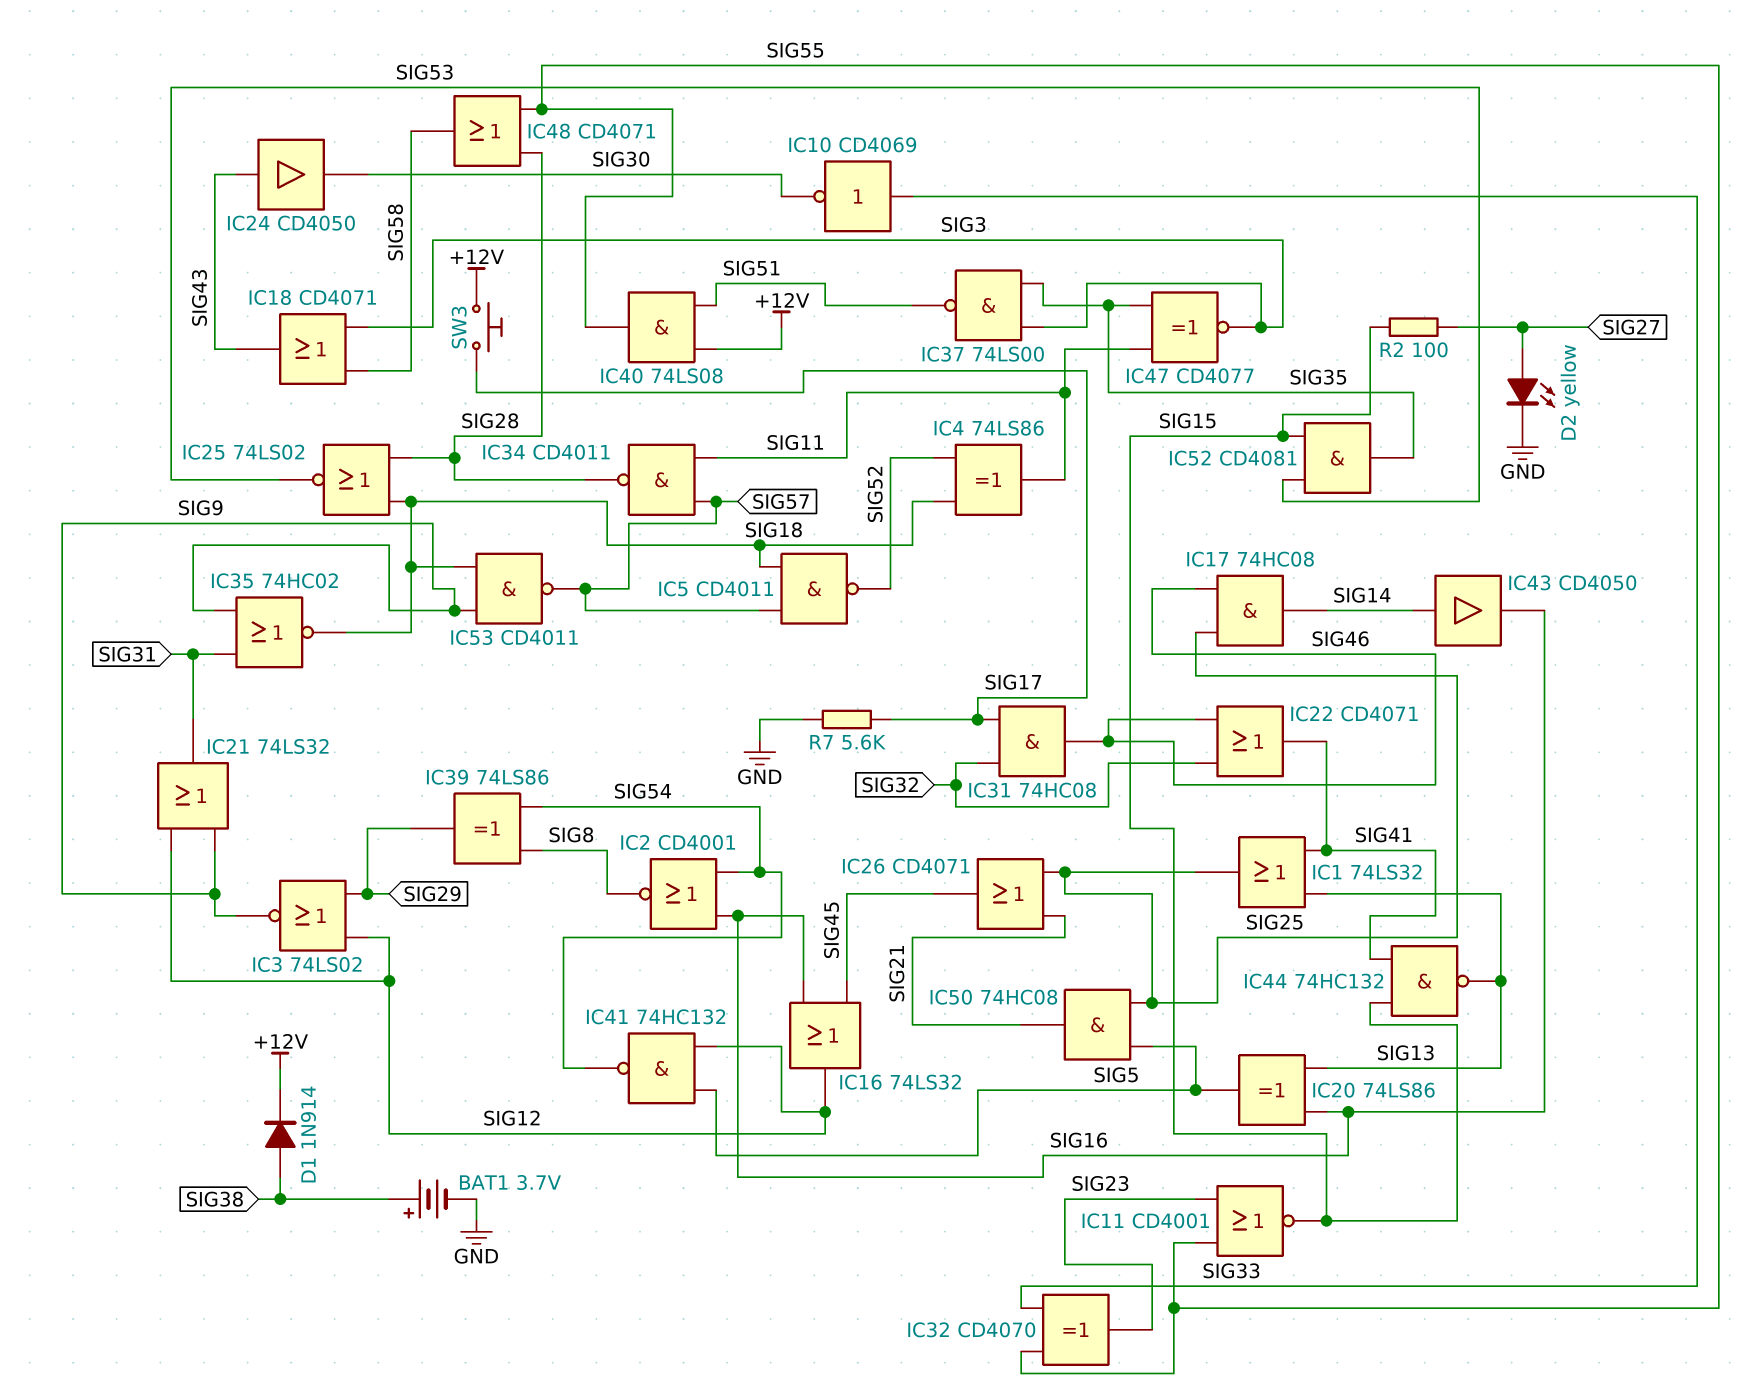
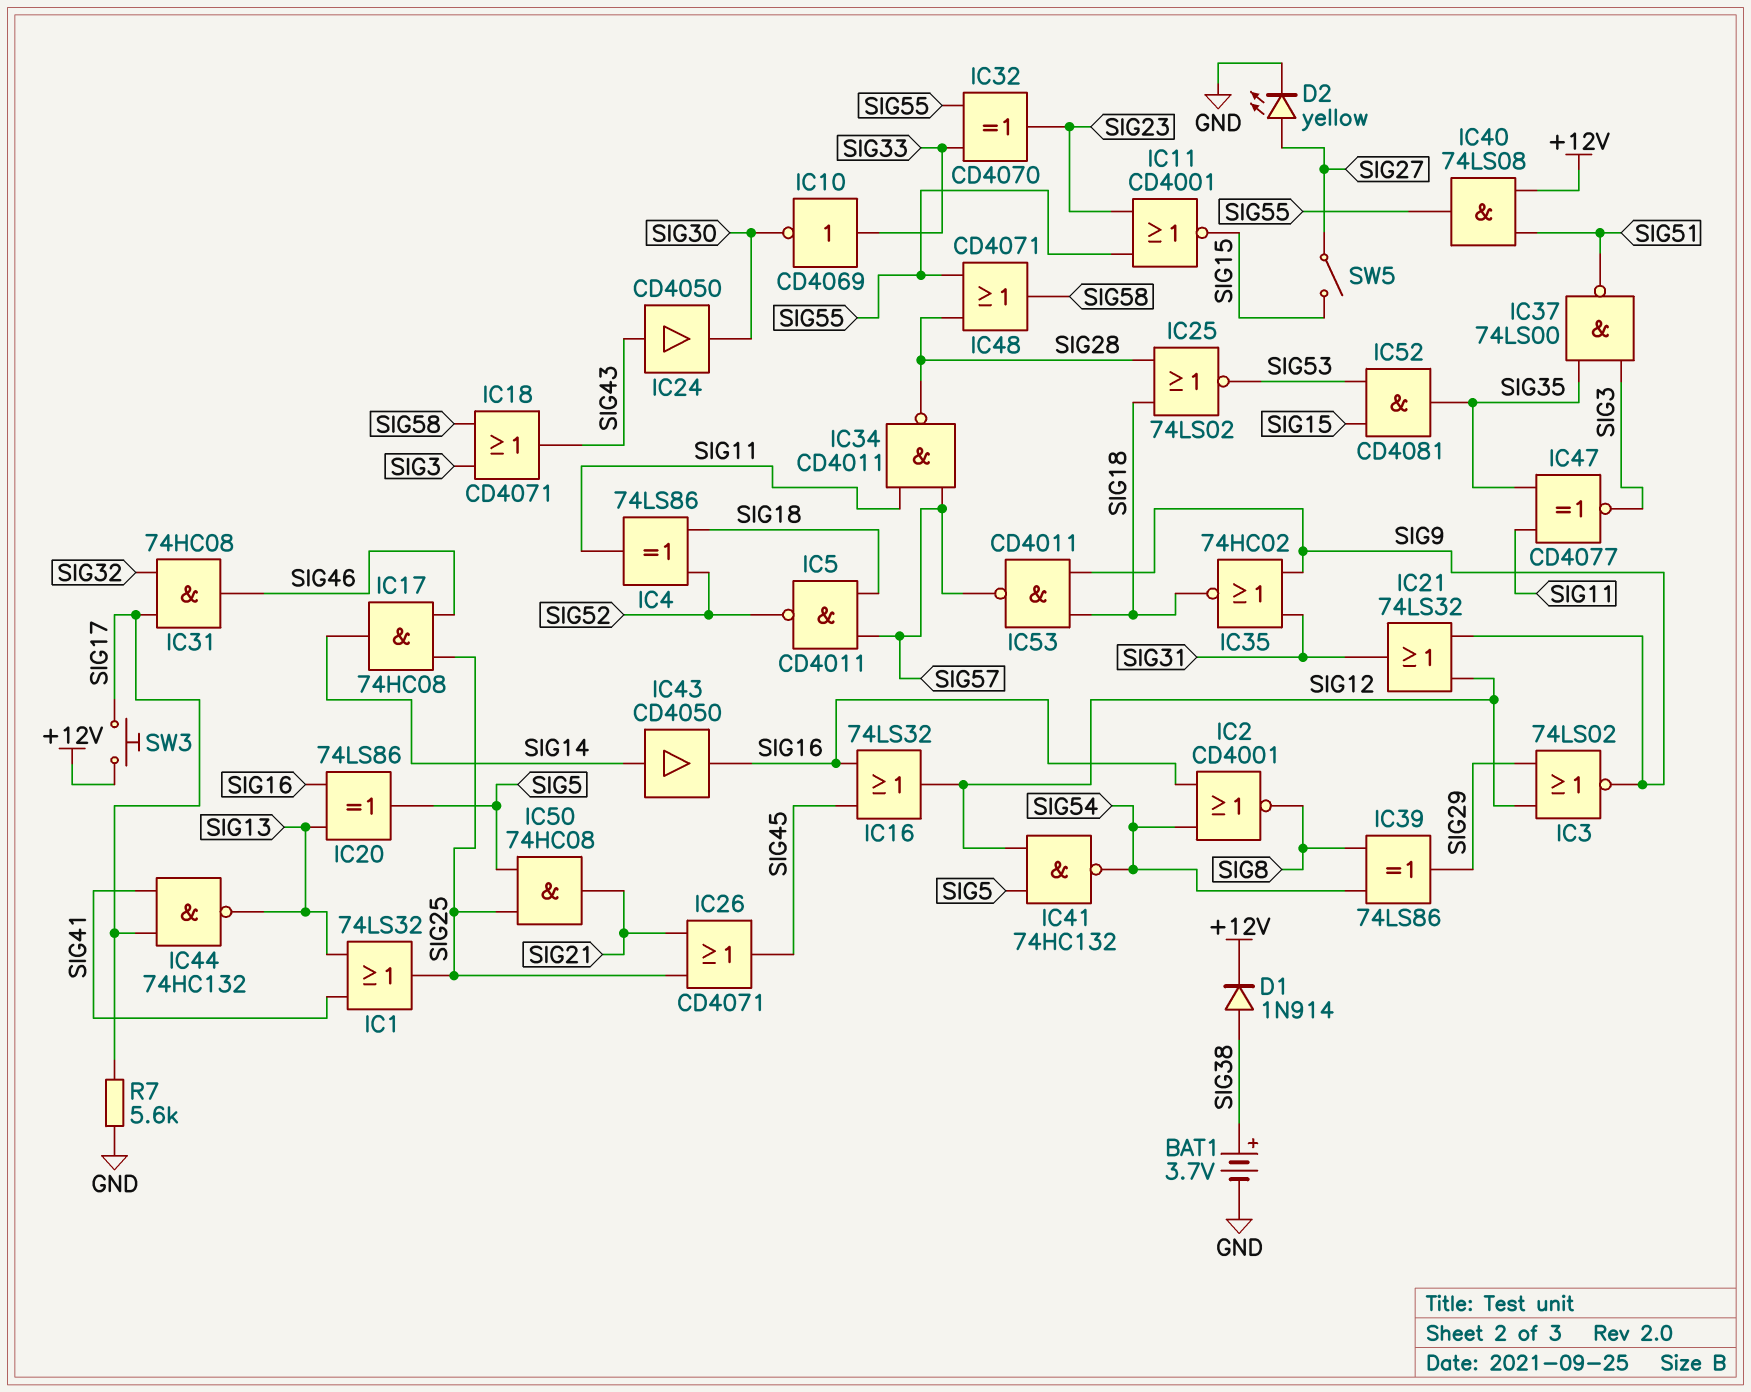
IC22: OR CD4071 (in SIG32, in SIG46, out SIG41) -> none
IC44: NAND 74HC132 (in SIG15, in SIG41, out SIG13) -> NAND 74HC132 (in SIG17, in SIG41, out SIG13)
R2: 100 (SIG15, SIG27) -> none
SW5: none -> switch (SIG15, SIG27)

